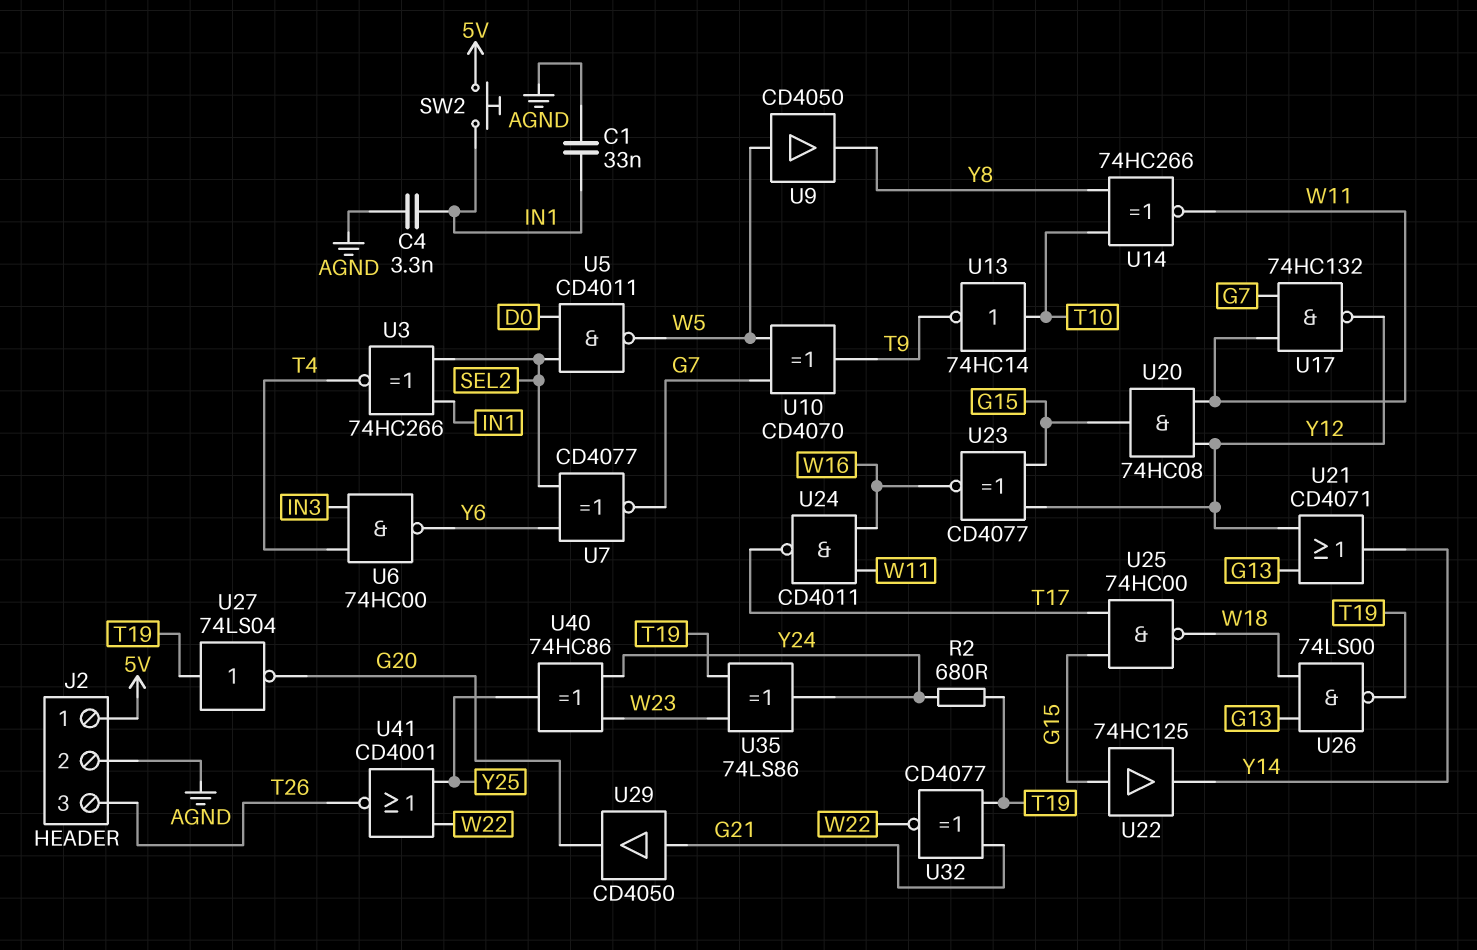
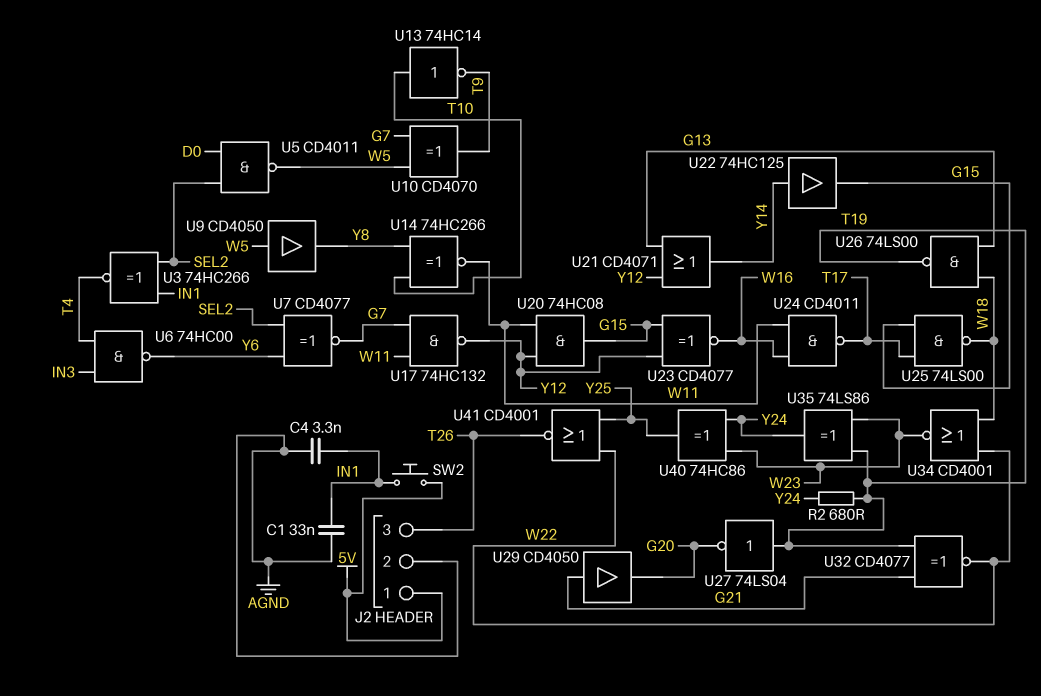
U22: buffer 74HC125 (in G15, out Y14) -> buffer 74HC125 (in Y14, out G15)
U25: NAND 74HC00 (in G15, in T17, out W18) -> NAND 74LS00 (in G15, in T17, out W18)
U34: none -> NOR CD4001 (in W18, in W22, out W23)

